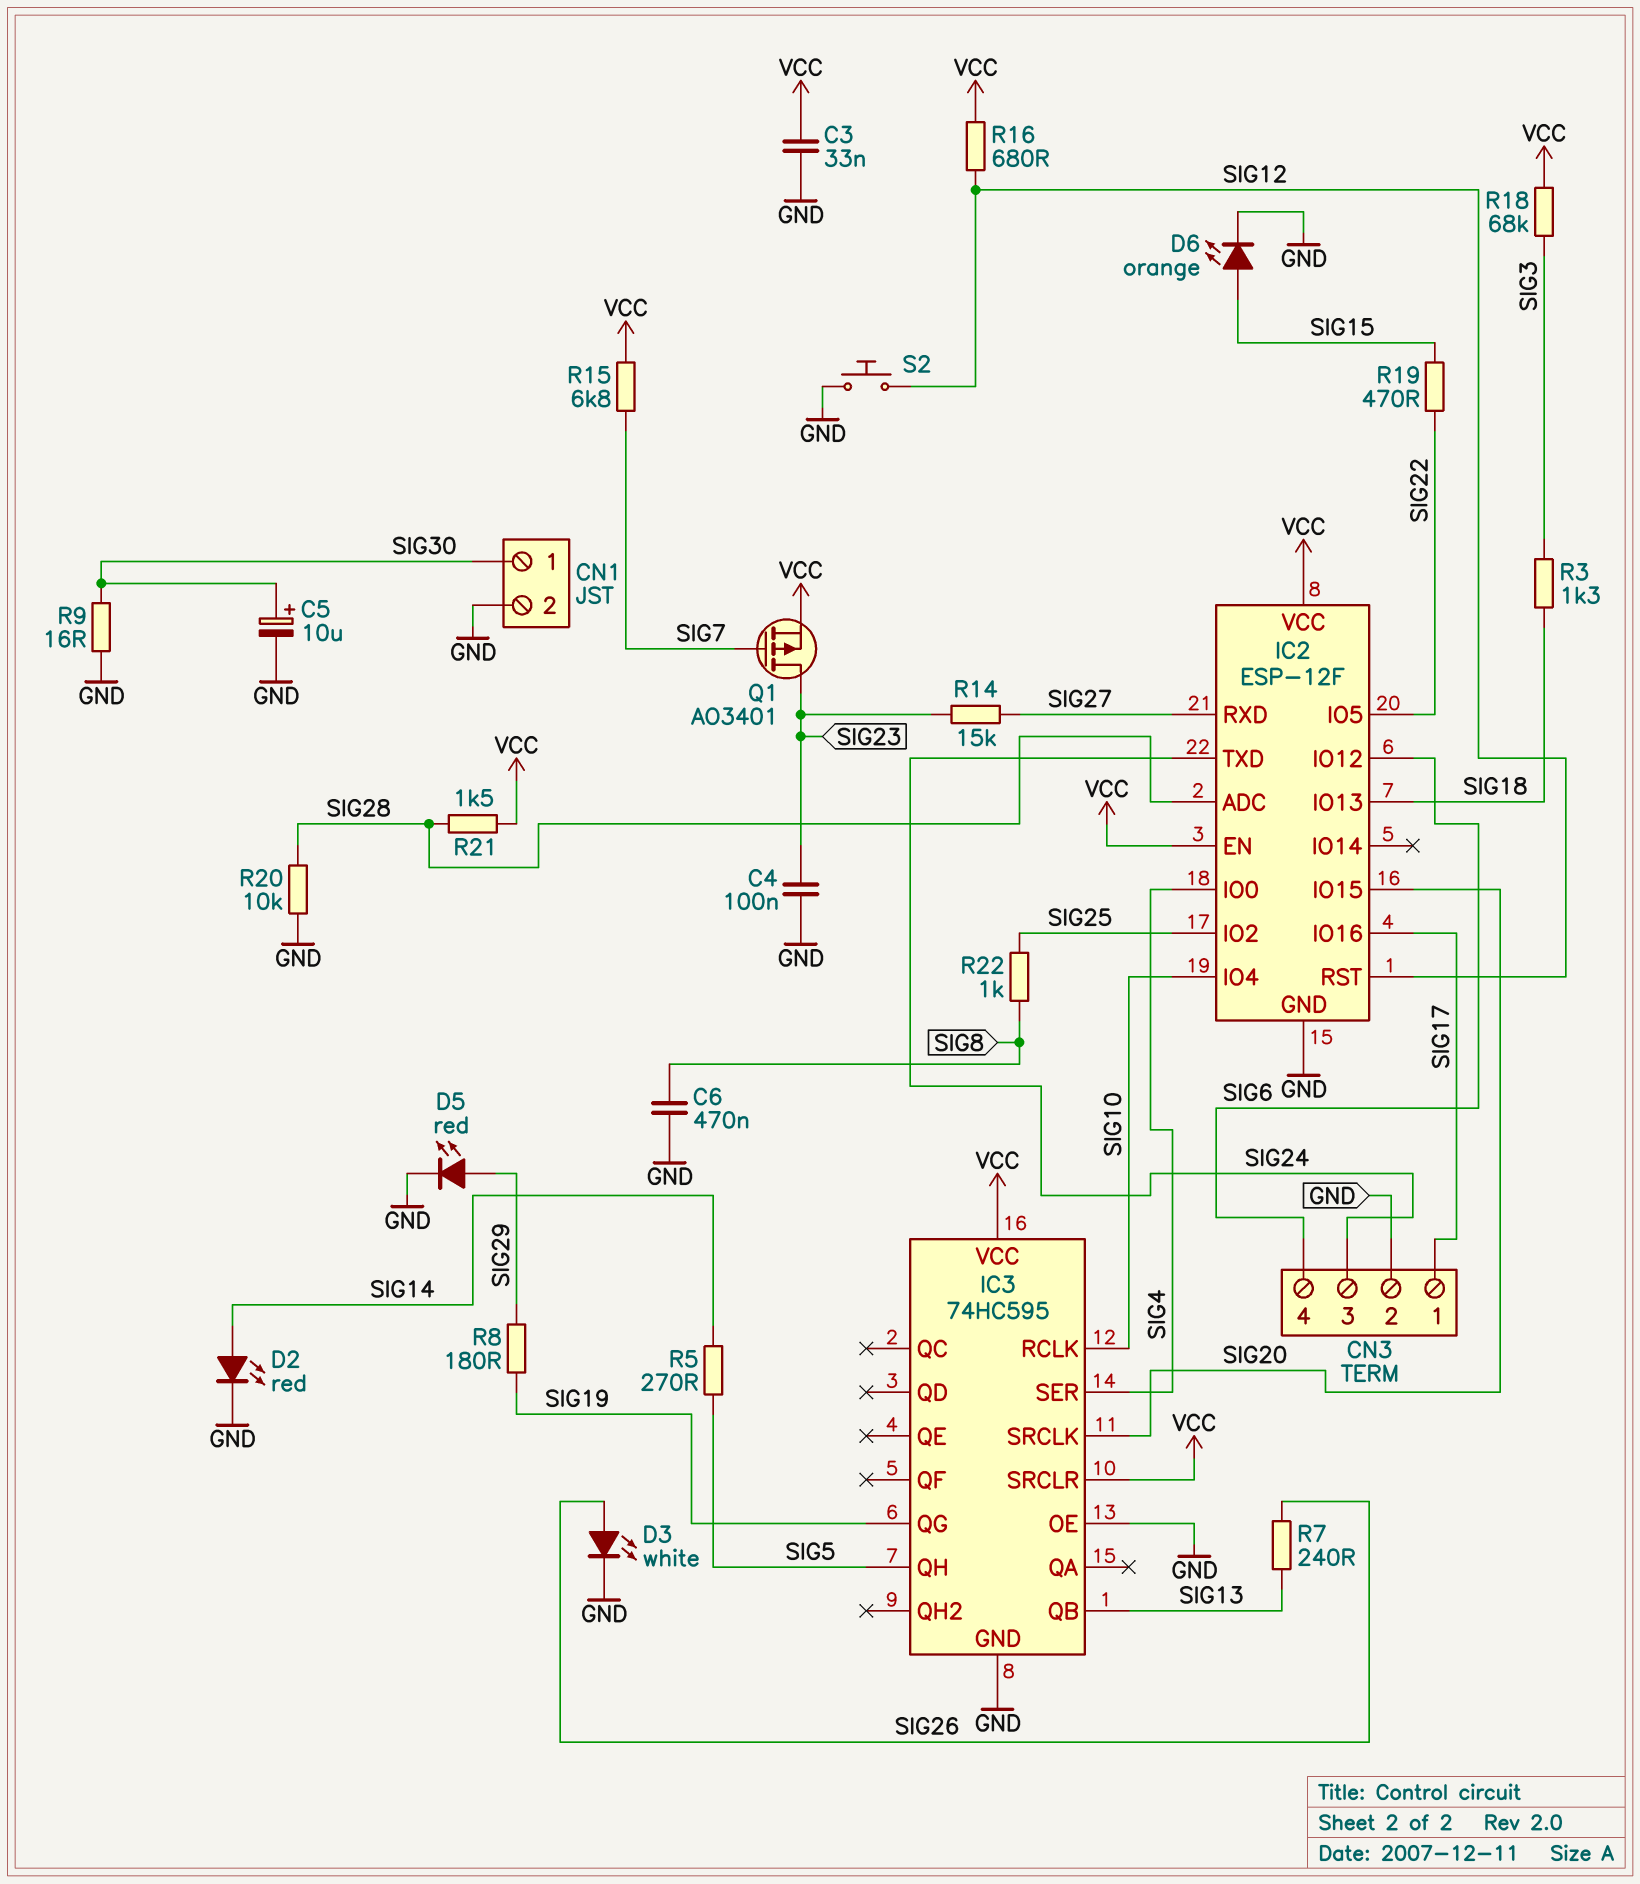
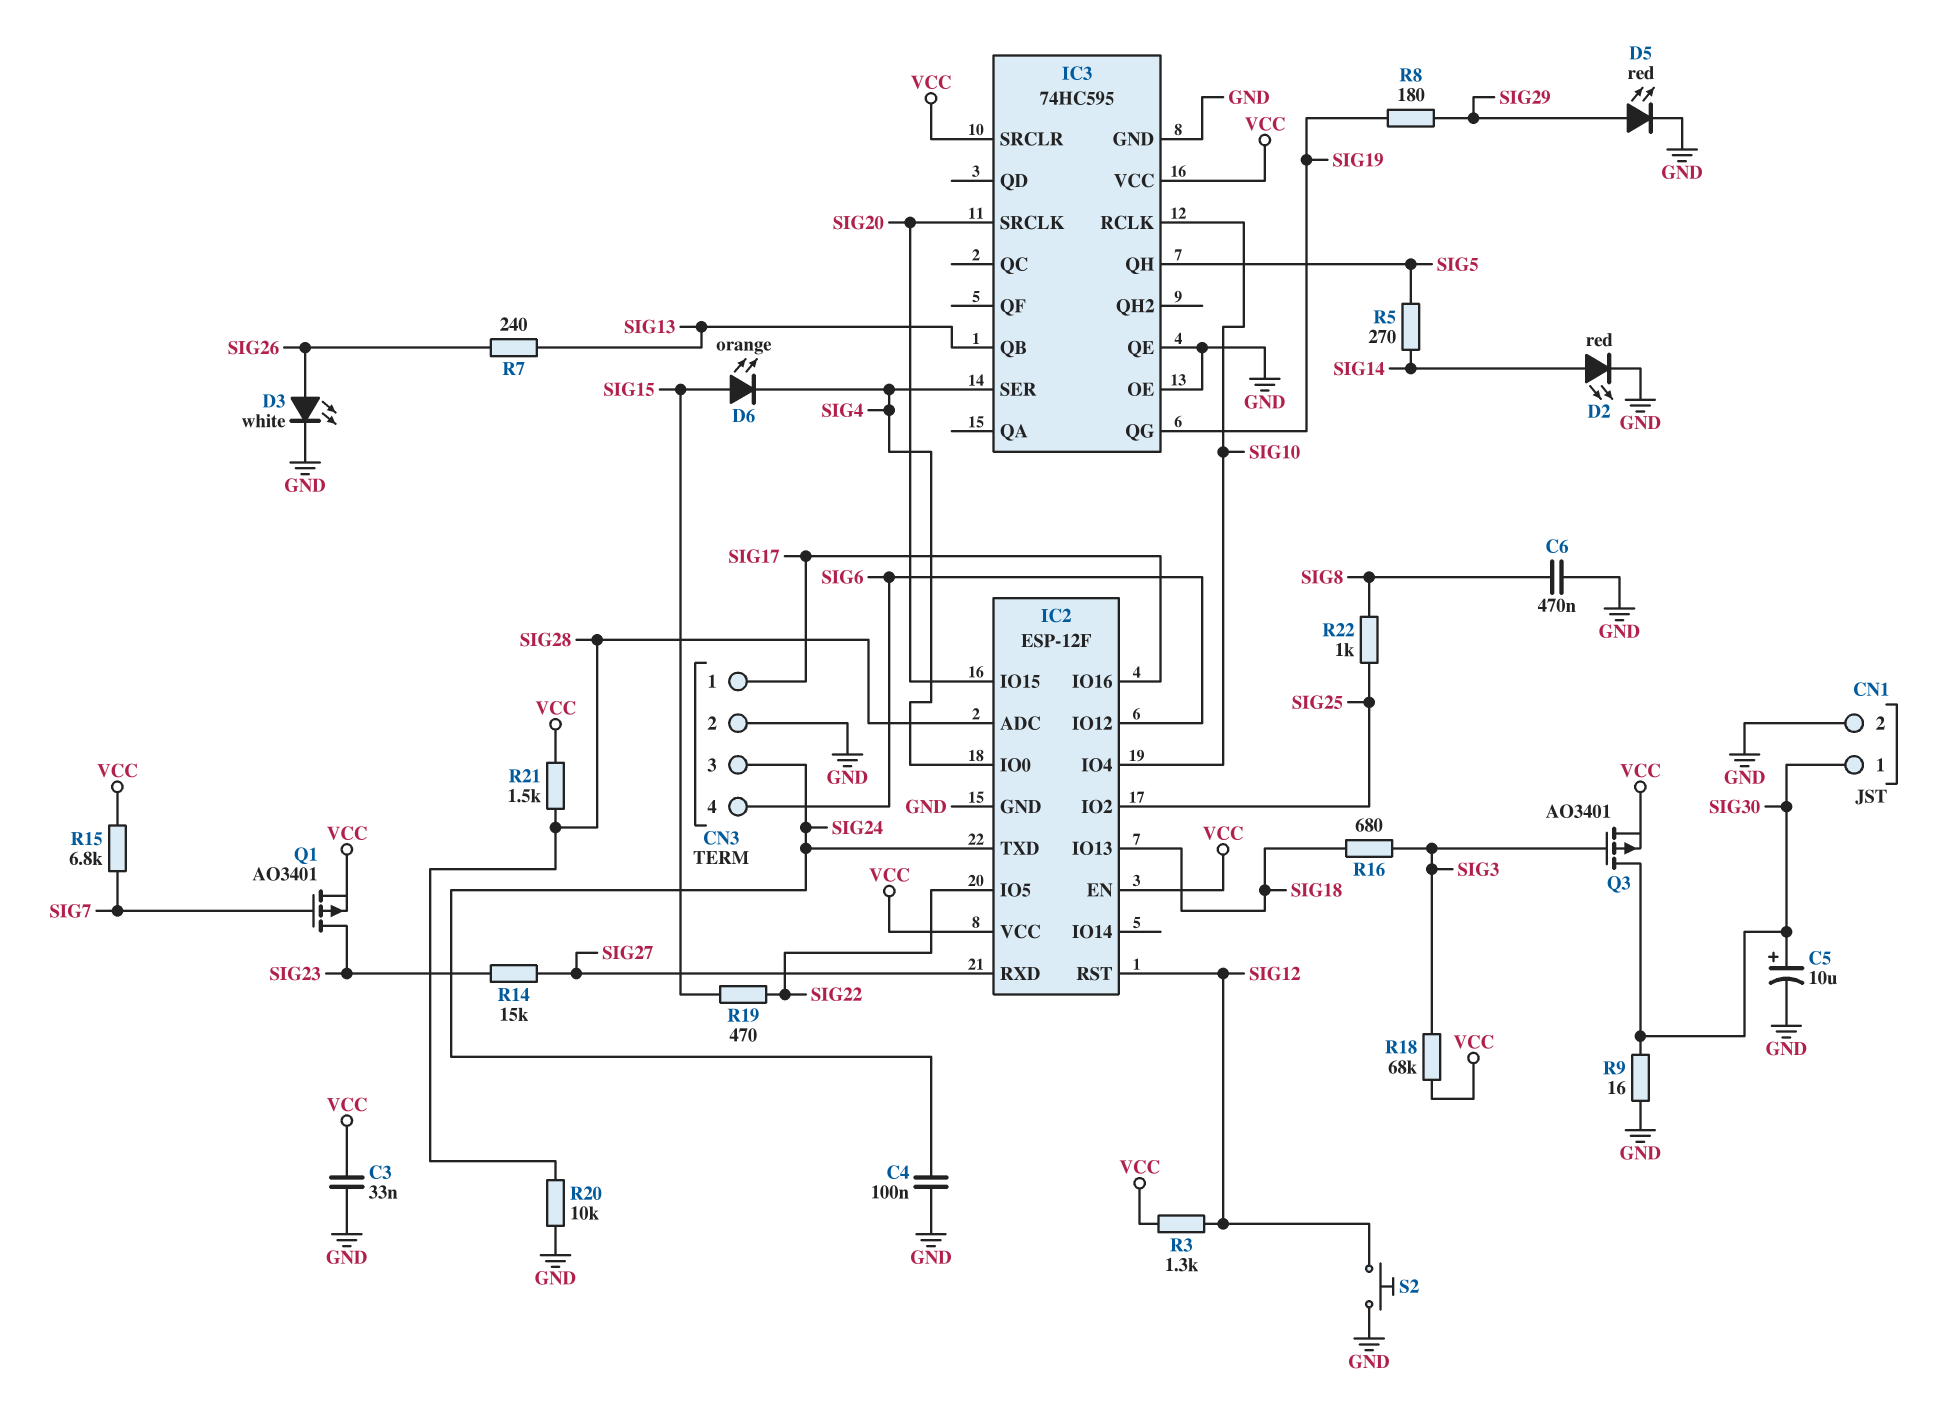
C4: 100nF (GND, SIG23) -> 100nF (GND, SIG24)
D6: LED orange (A SIG15, K GND) -> LED orange (A SIG15, K SIG4)
IC3 pin QE: none -> GND
Q3: none -> PMOS AO3401 (G SIG3, D SIG30, S VCC)
R3: 1.3k (SIG3, SIG18) -> 1.3k (SIG12, VCC)
R16: 680 (SIG12, VCC) -> 680 (SIG3, SIG18)

